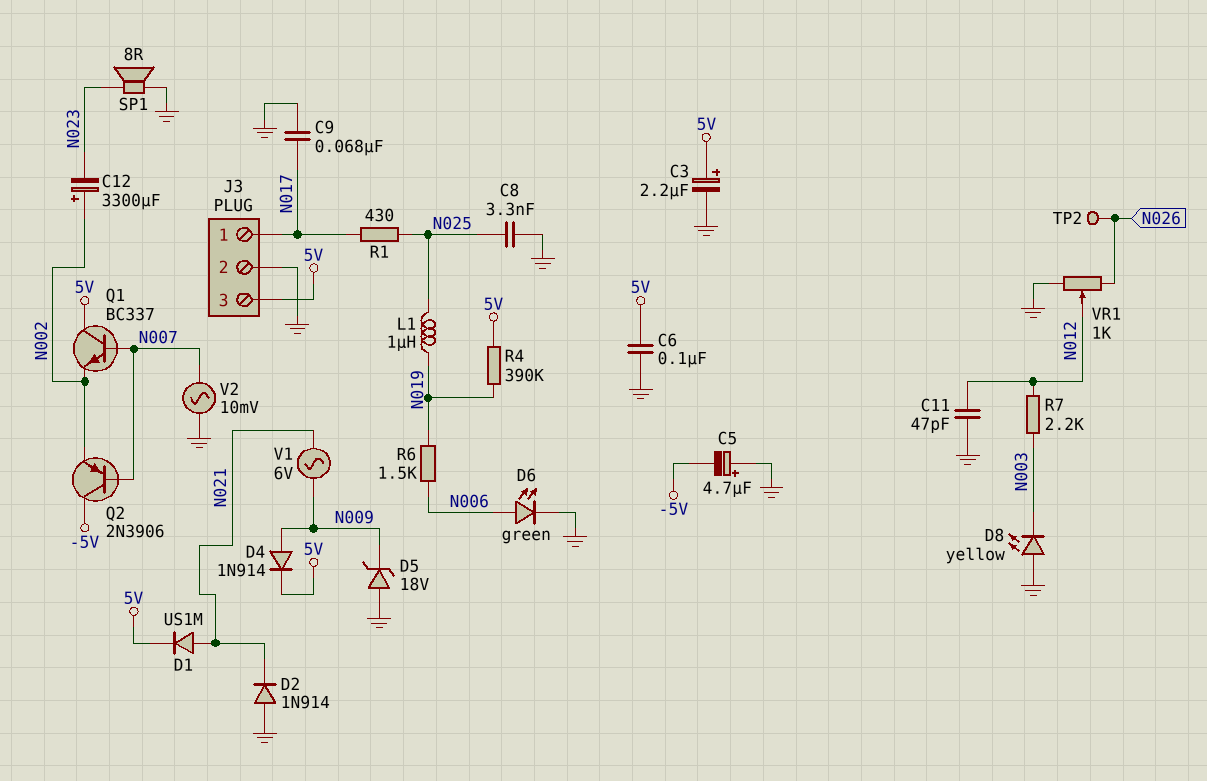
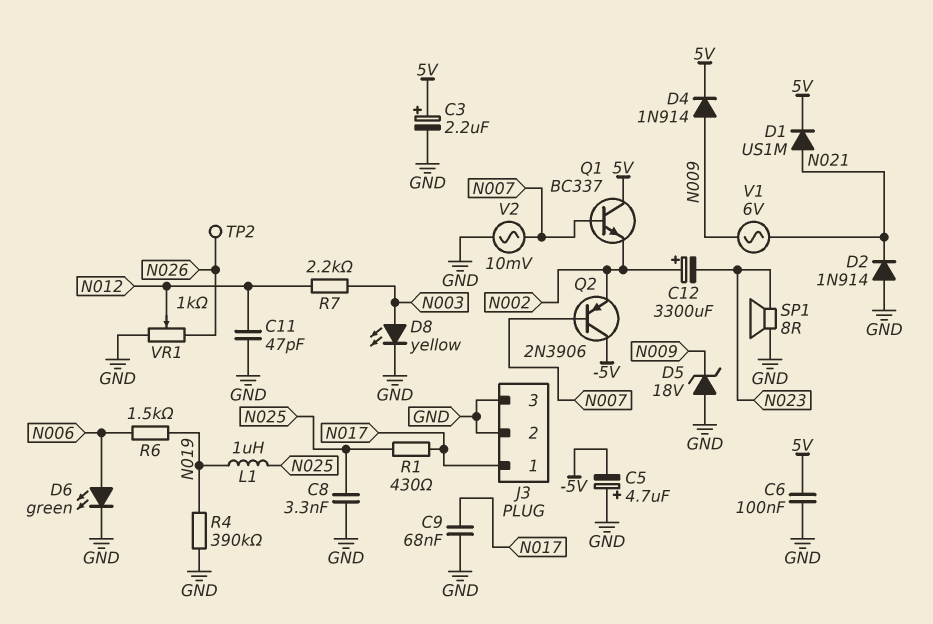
D8: LED yellow (A GND, K N003) -> LED yellow (A N003, K GND)
J3 pin 3: 5V -> GND
R4: 390k (5V, N019) -> 390k (GND, N019)

